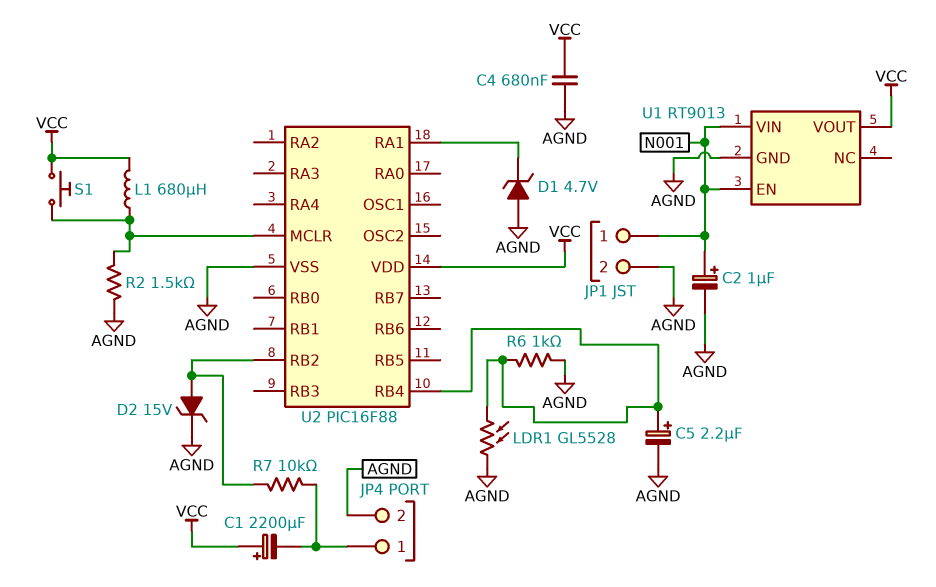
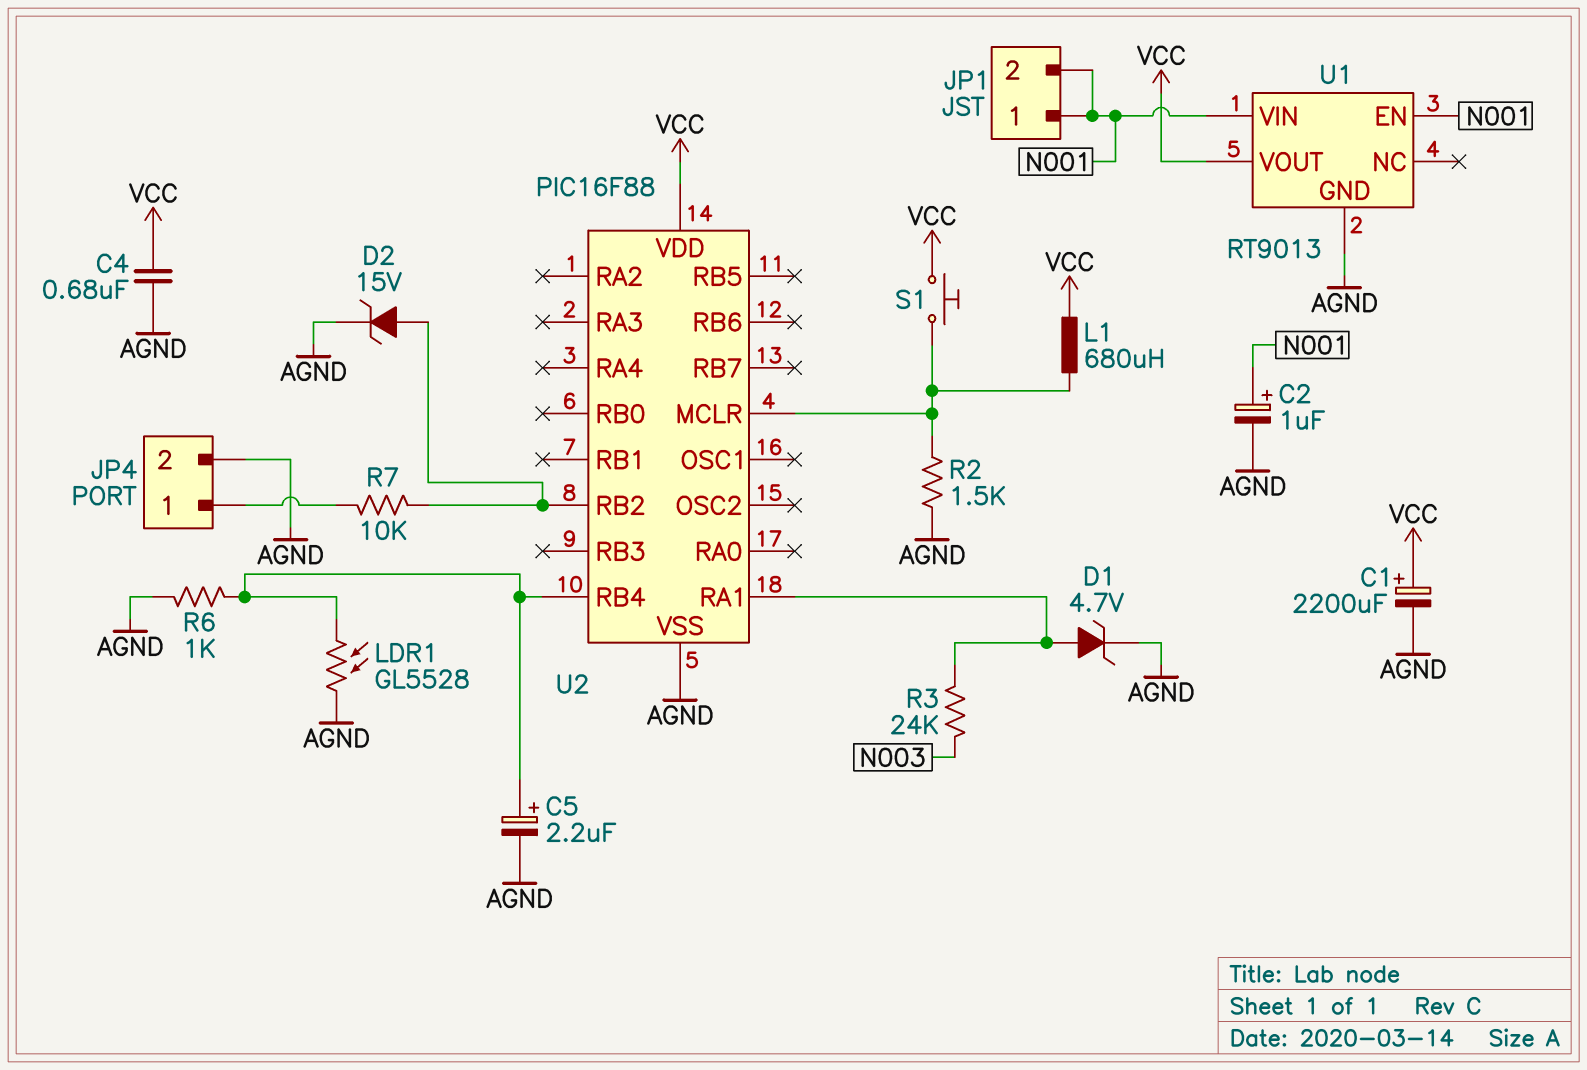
C1: 2200uF (plus VCC, minus JP4/1) -> 2200uF (plus VCC, minus AGND)
D1: zener 4.7V (A AGND, K U2/RA1) -> zener 4.7V (A U2/RA1, K AGND)
JP1 pin 2: AGND -> N001
R3: none -> 24k (N003, U2/RA1)

